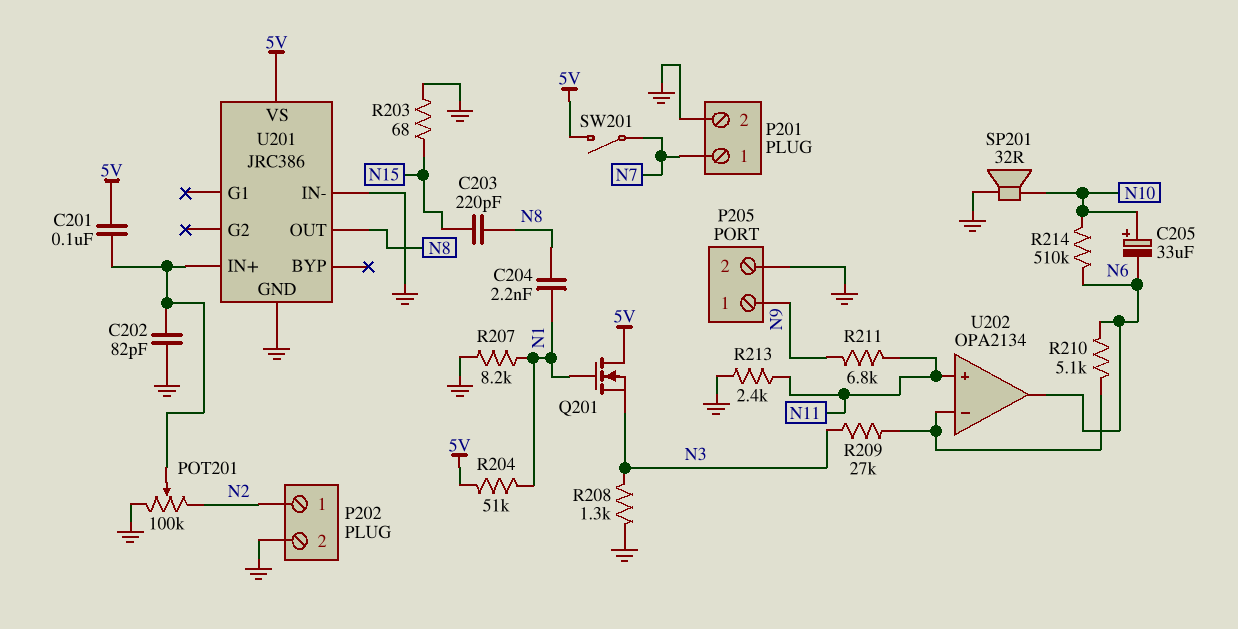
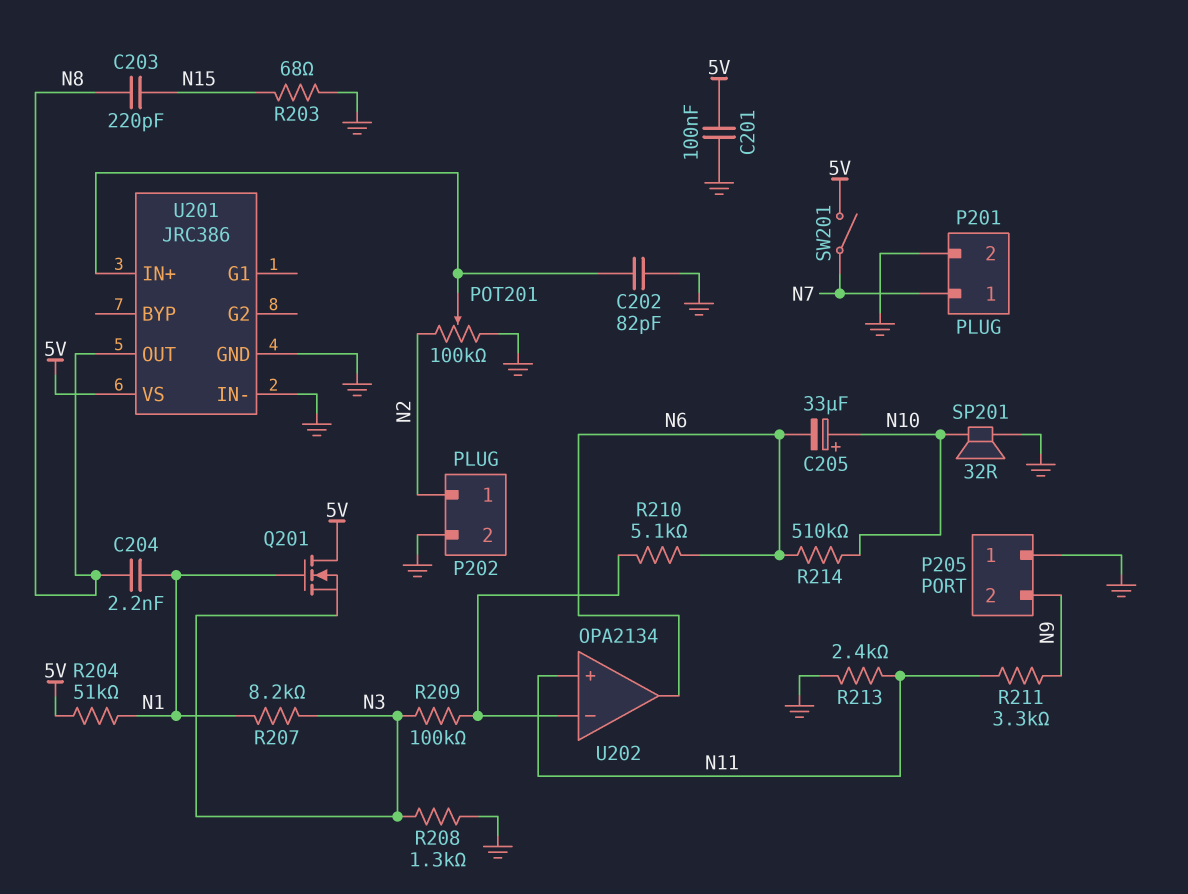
C201: 100nF (5V, U201/IN+) -> 100nF (5V, GND)
P205 pin 1: N9 -> GND
P205 pin 2: GND -> N9
R207: 8.2k (GND, N1) -> 8.2k (N1, N3)
R209: 27k (N3, U202/in-) -> 100k (N3, U202/in-)
R211: 6.8k (N9, N11) -> 3.3k (N9, N11)

